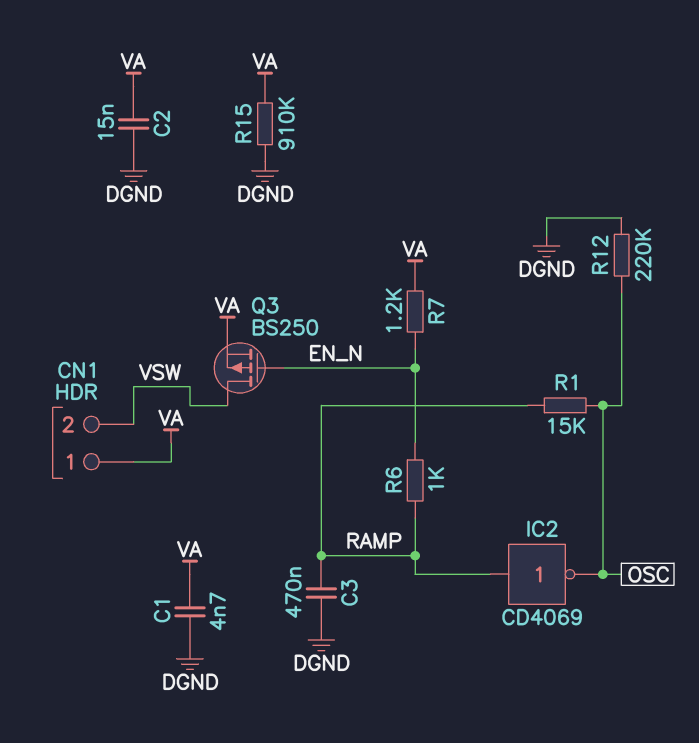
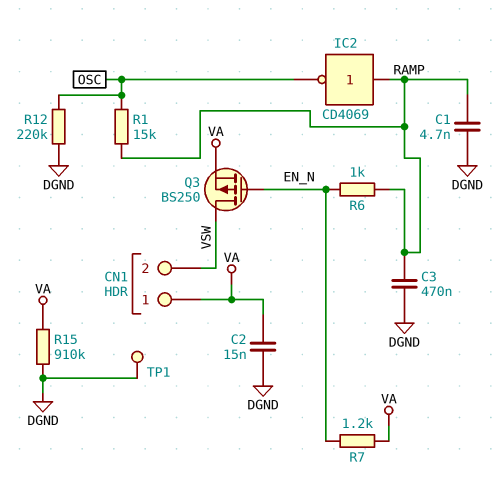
C1: 4.7nF (DGND, VA) -> 4.7nF (DGND, RAMP)
TP1: none -> test point (DGND)

